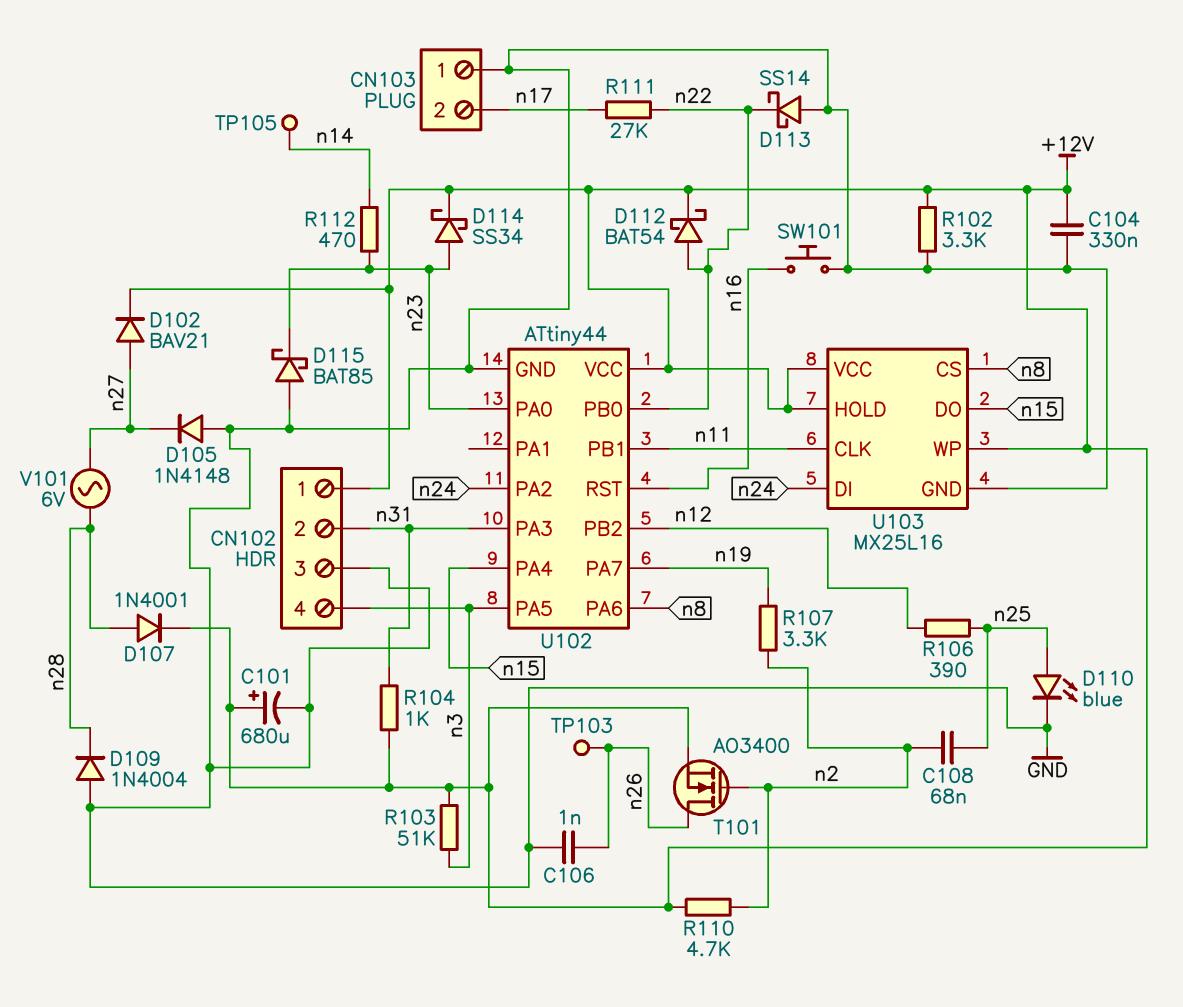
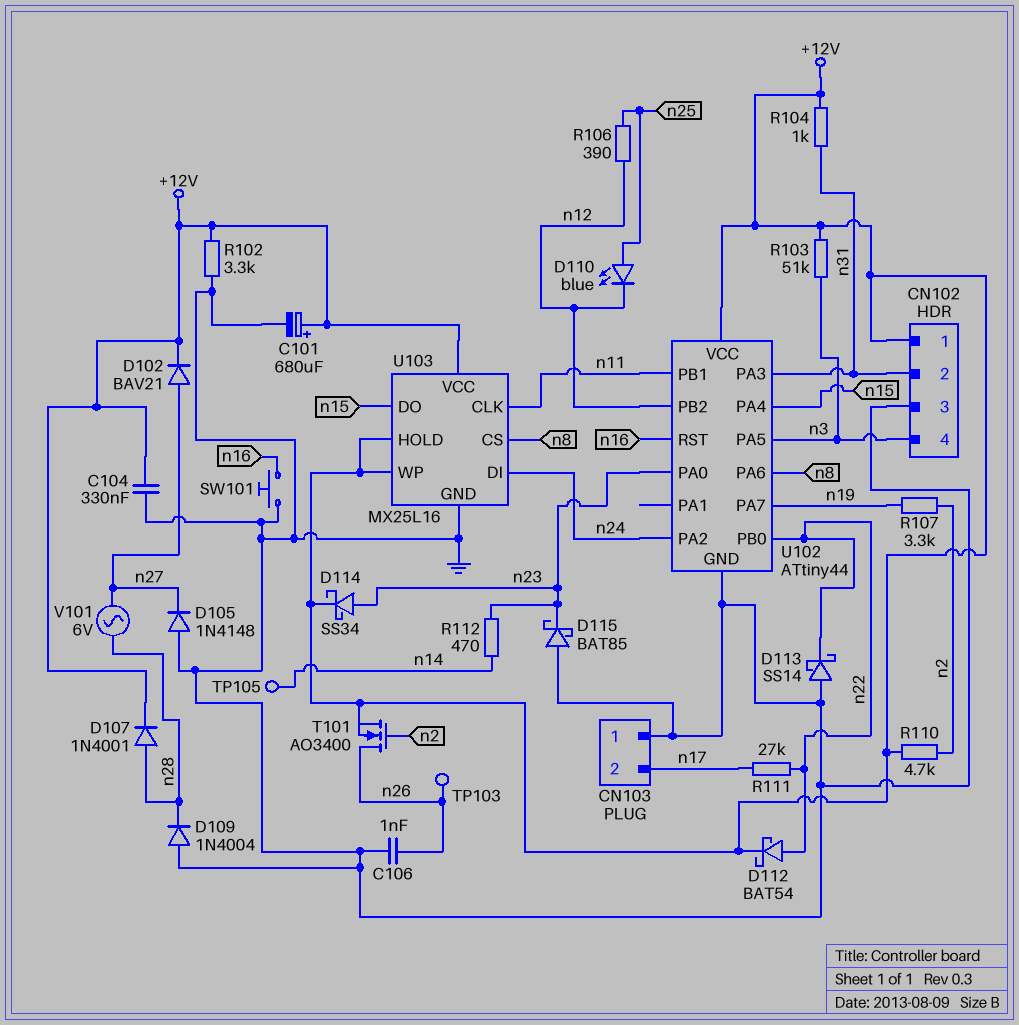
C108: 68nF (n2, n25) -> none
D110: LED blue (A n25, K GND) -> LED blue (A n25, K n12)

